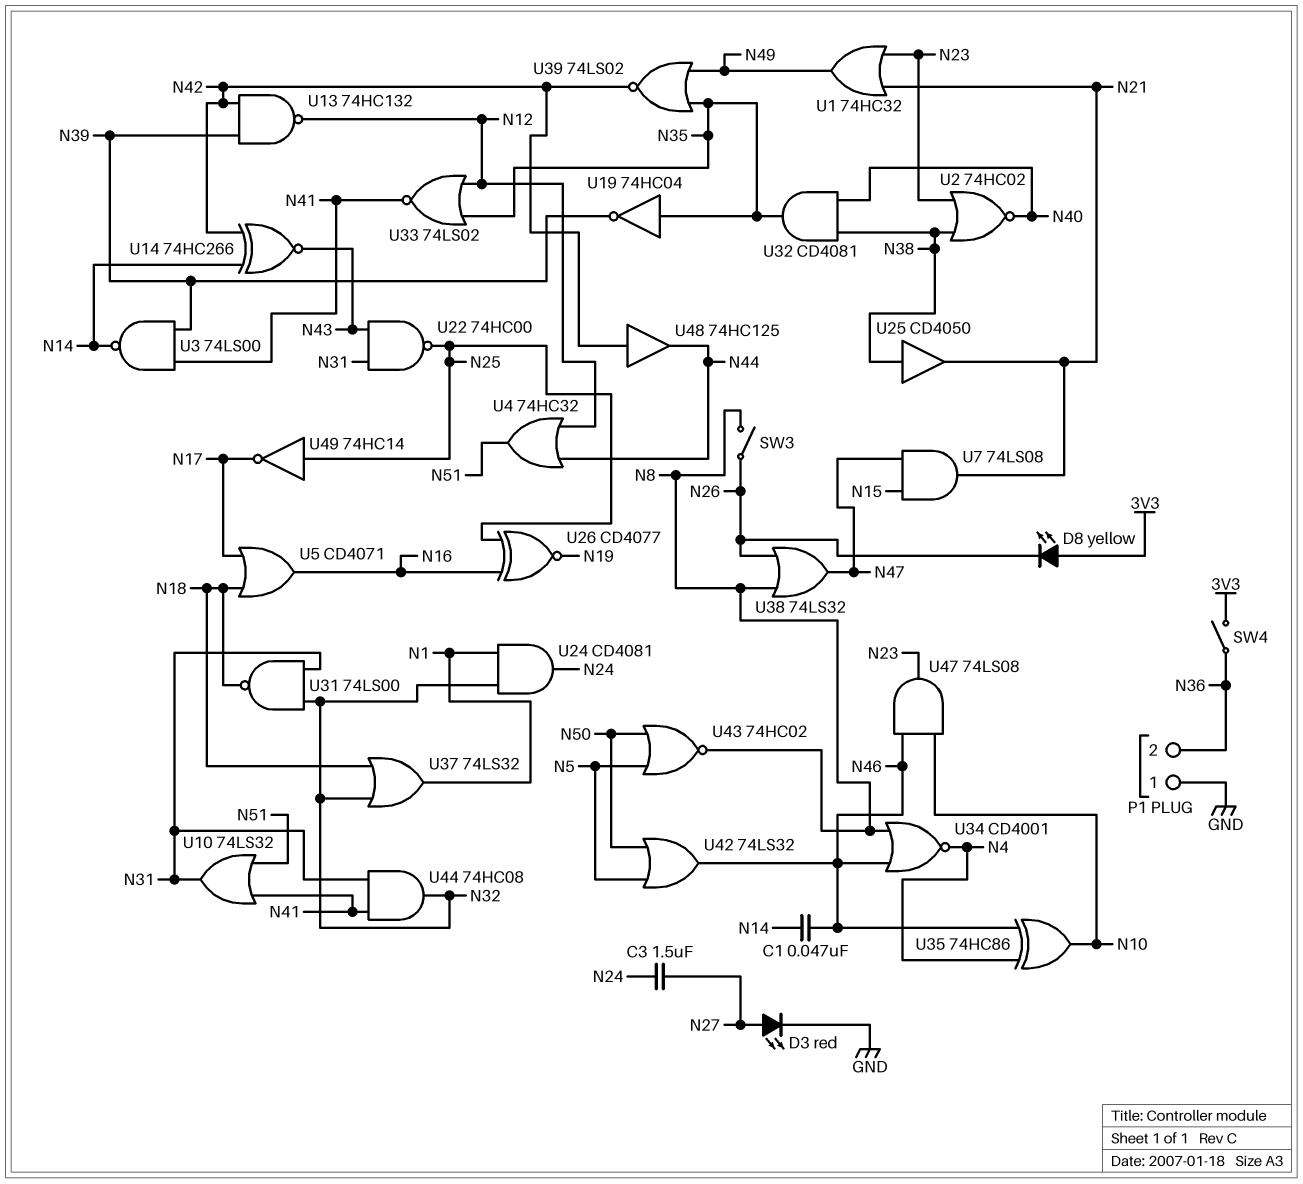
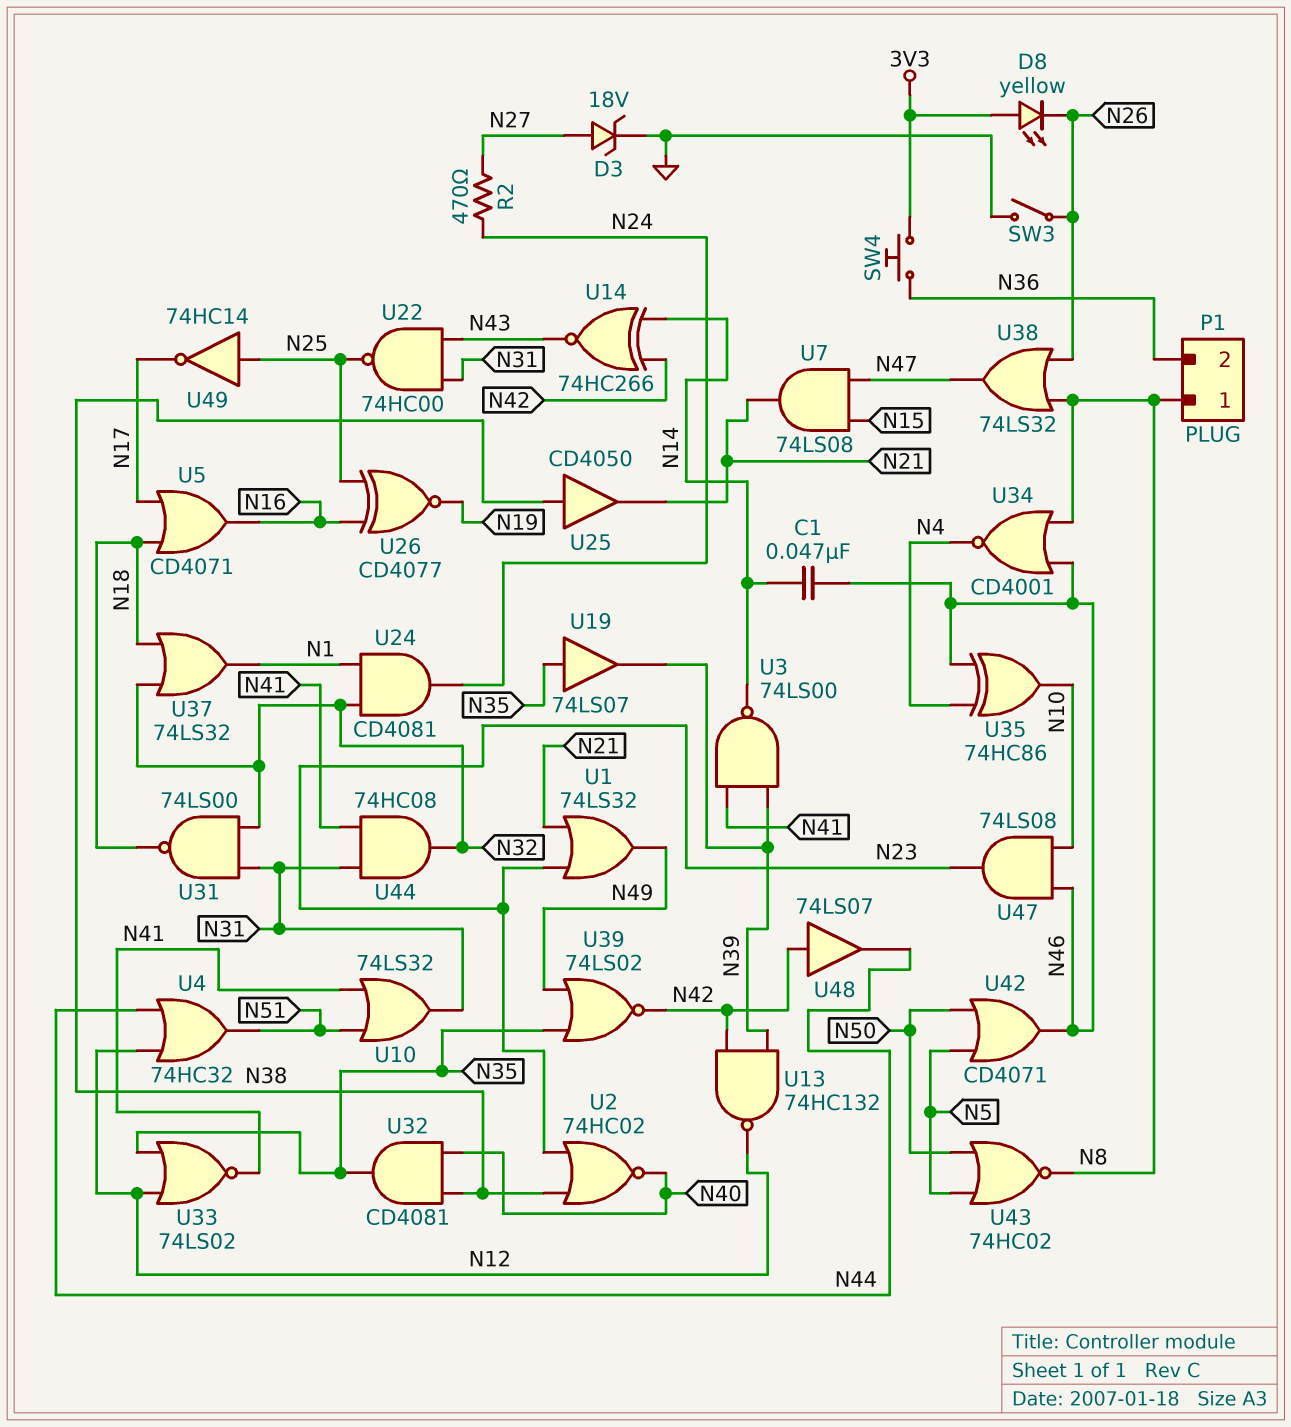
C3: 1.5uF (N24, N27) -> none
D3: LED red (A N27, K GND) -> zener 18V (A N27, K GND)
P1 pin 1: GND -> N8
R2: none -> 470 (N24, N27)
SW3: switch (N8, N26) -> switch (GND, N26)
SW4: switch (3V3, N36) -> button (3V3, N36)
U1: OR 74HC32 (in N21, in N23, out N49) -> OR 74LS32 (in N21, in N23, out N49)
U19: NOT 74HC04 (in N35, out N39) -> buffer 74LS07 (in N35, out N39)
U42: OR 74LS32 (in N5, in N50, out N46) -> OR CD4071 (in N5, in N50, out N46)
U48: buffer 74HC125 (in N42, out N44) -> buffer 74LS07 (in N42, out N44)

